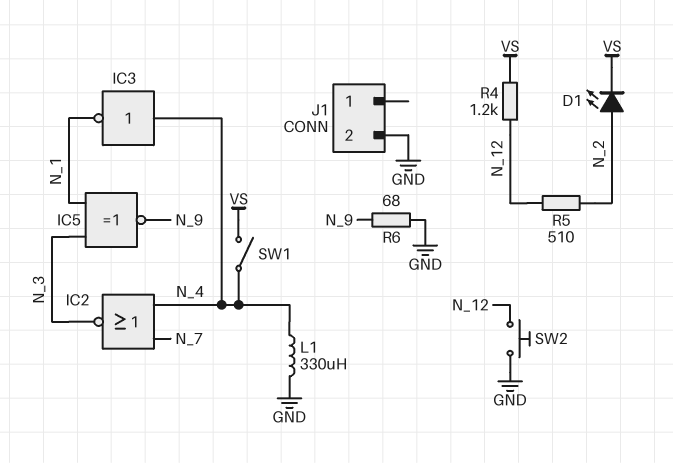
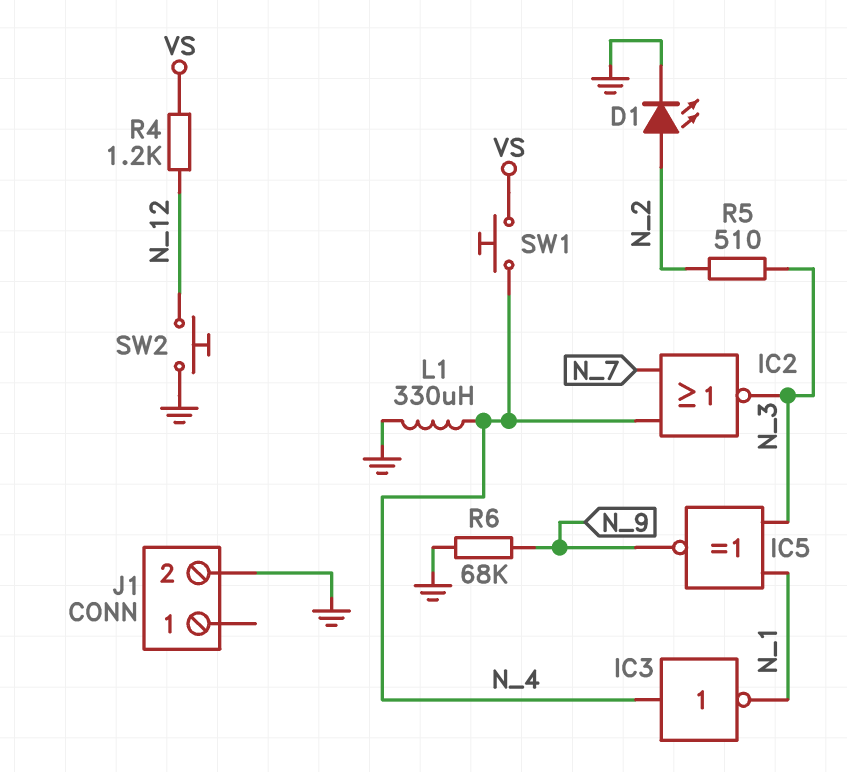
D1: LED (A N_2, K VS) -> LED (A N_2, K GND)
R5: 510 (N_2, N_12) -> 510 (N_2, N_3)
R6: 68 (GND, N_9) -> 68k (GND, N_9)
SW1: switch (N_4, VS) -> button (N_4, VS)

